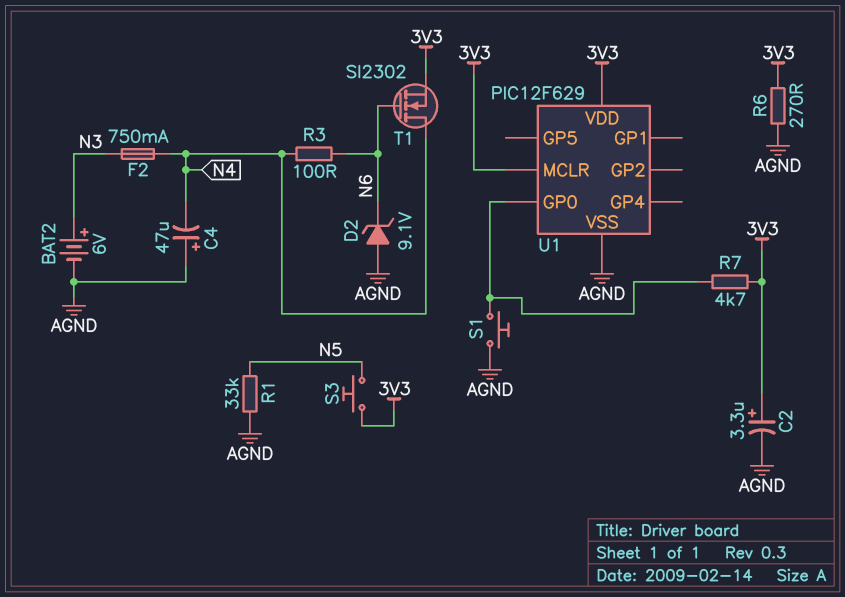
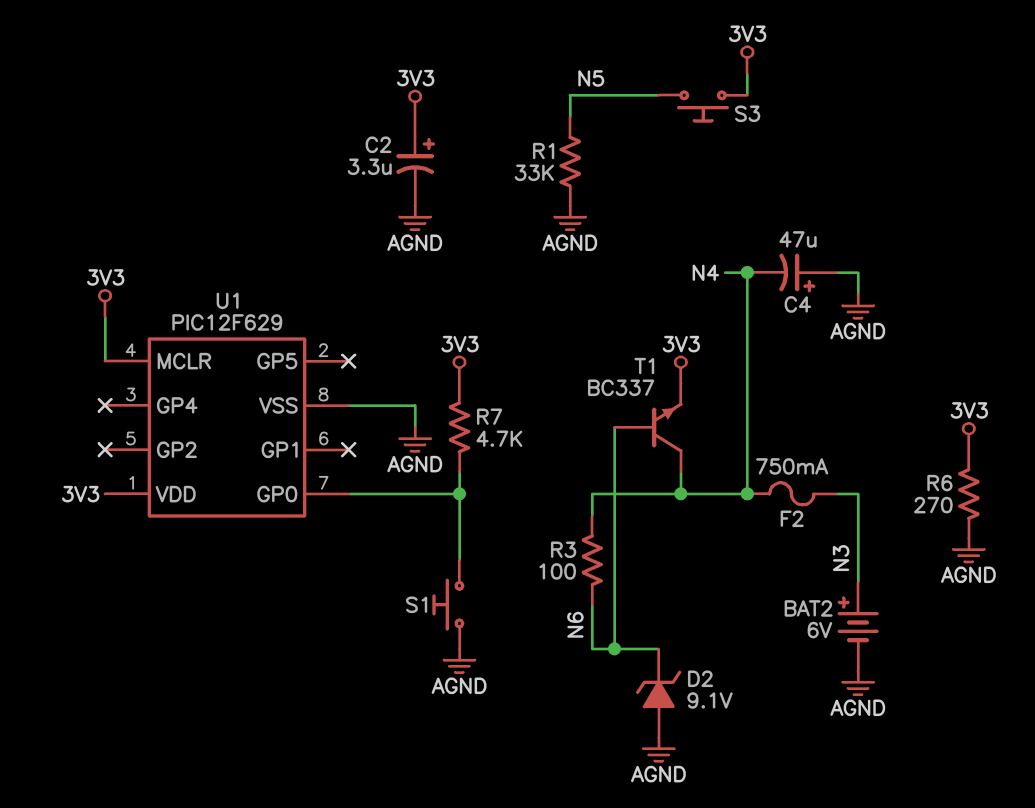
T1: NMOS SI2302 (G N6, D N4, S 3V3) -> NPN BC337 (B N6, C N4, E 3V3)

